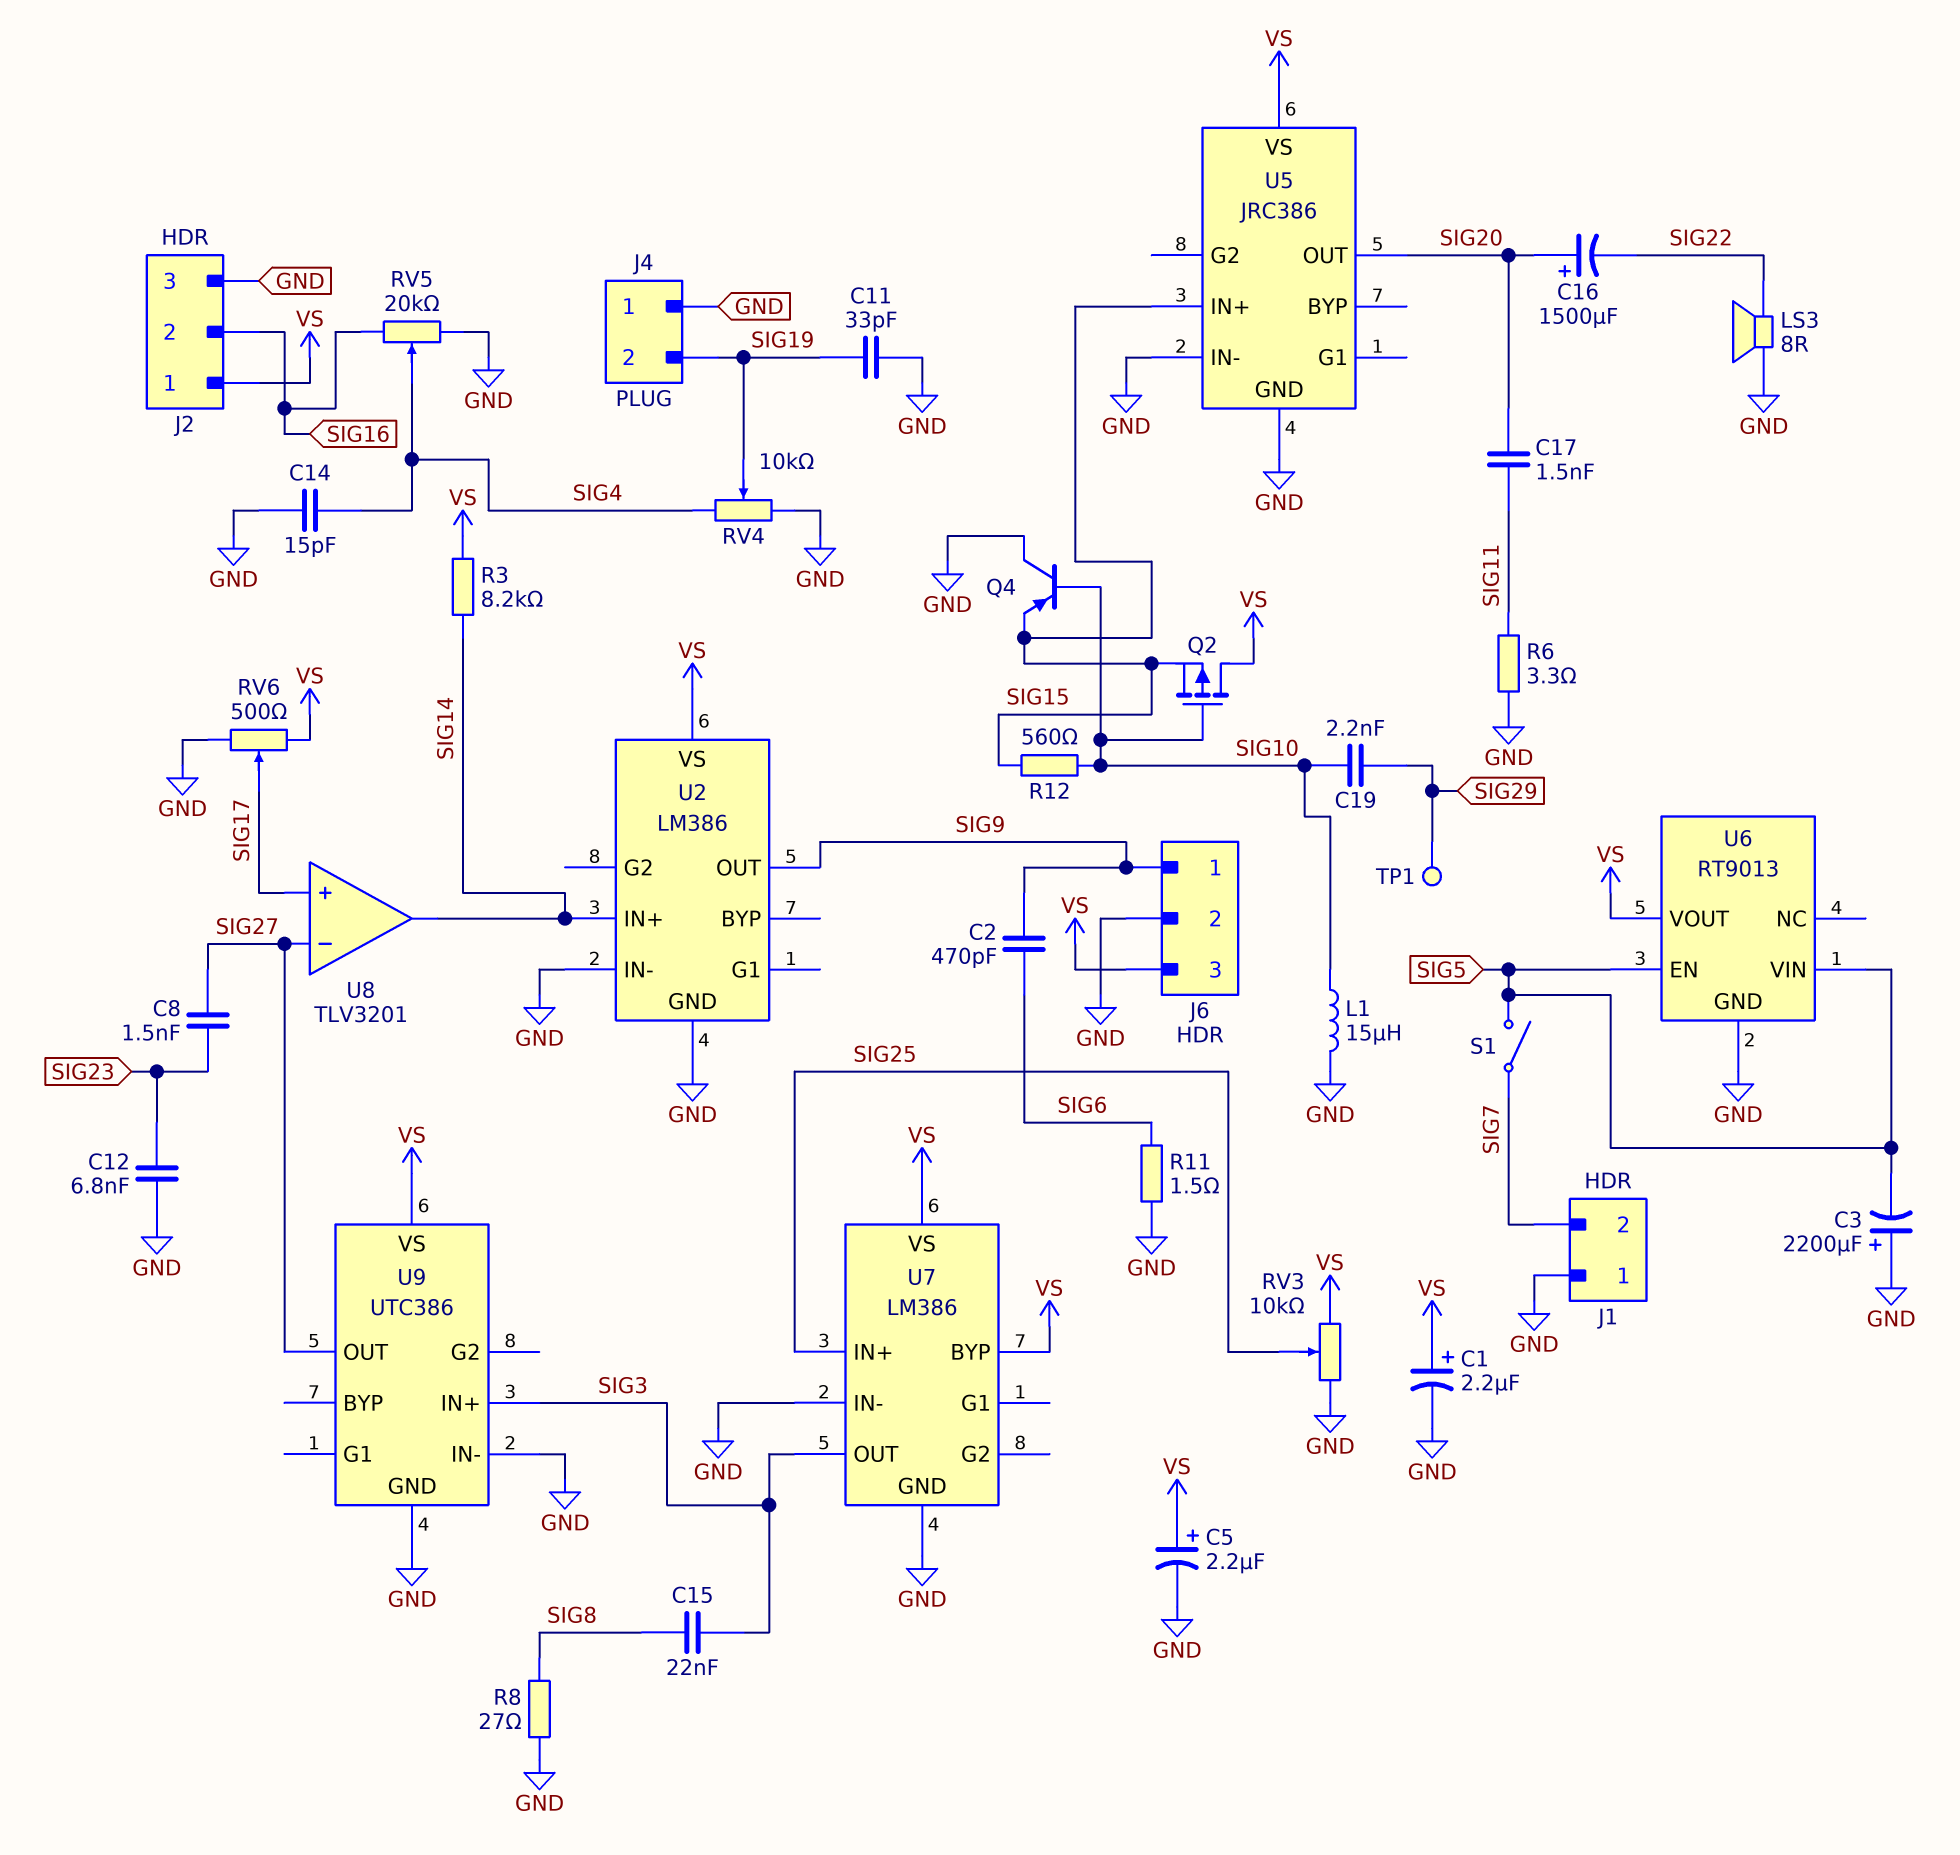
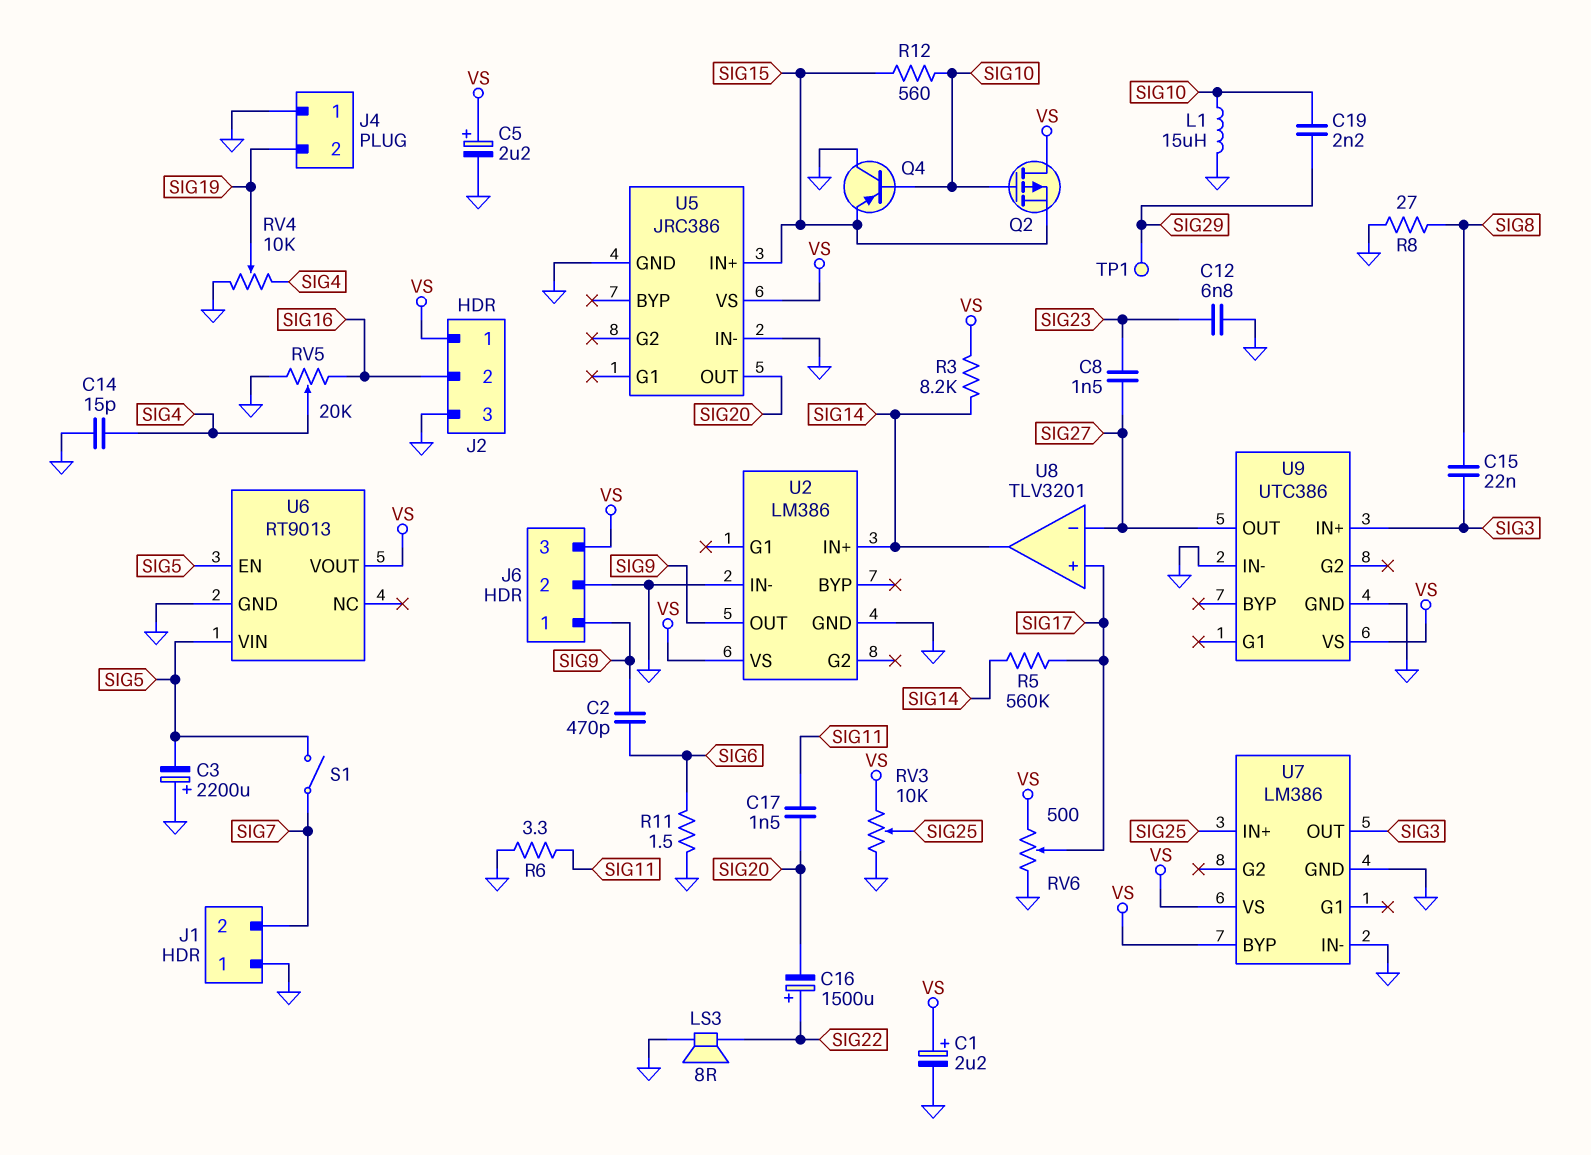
C11: 33pF (GND, SIG19) -> none
C16: 1500uF (plus SIG20, minus SIG22) -> 1500uF (plus SIG22, minus SIG20)
R5: none -> 560k (SIG14, SIG17)

